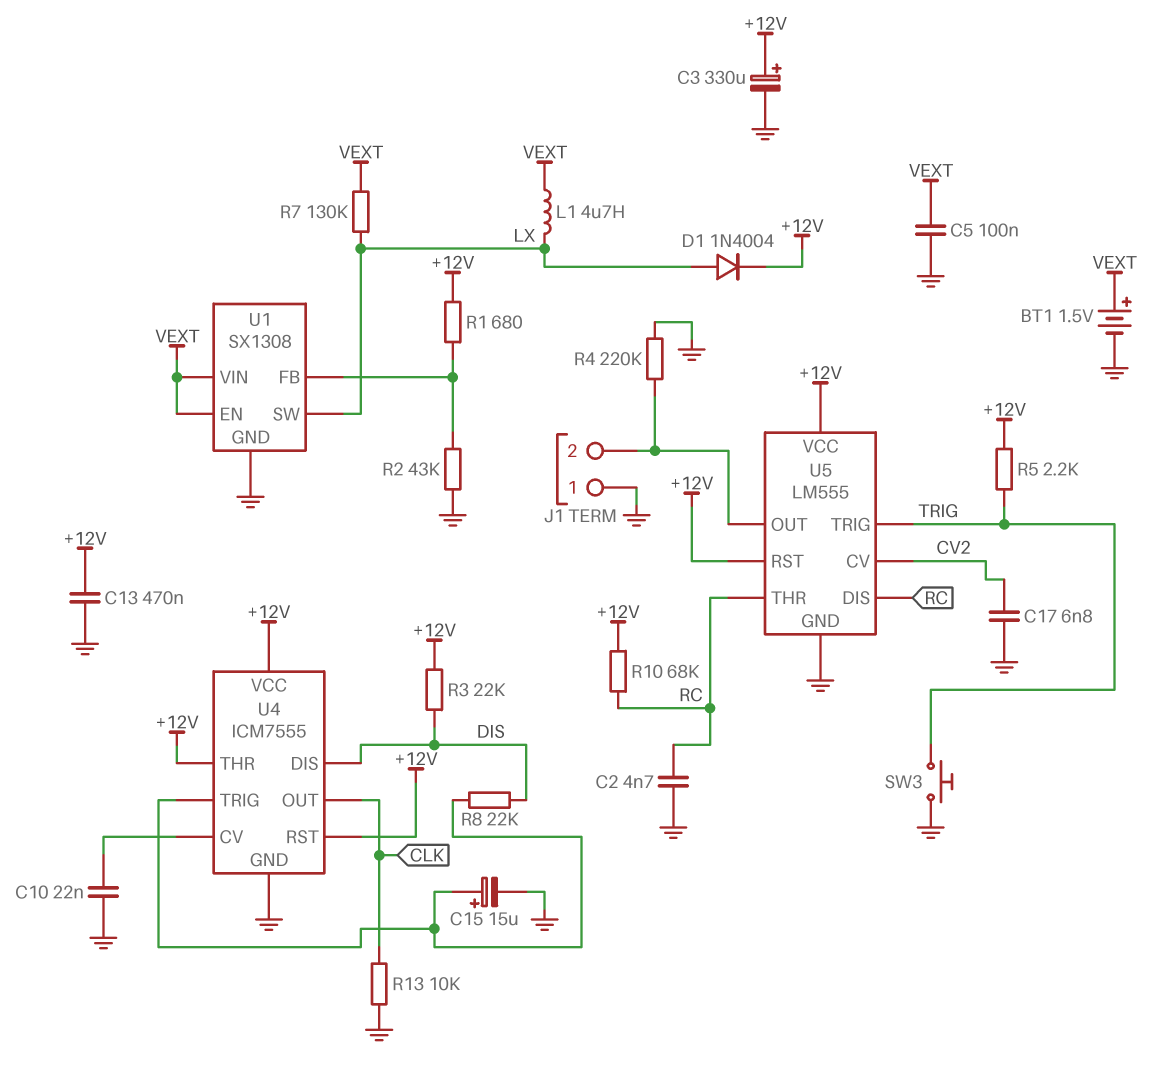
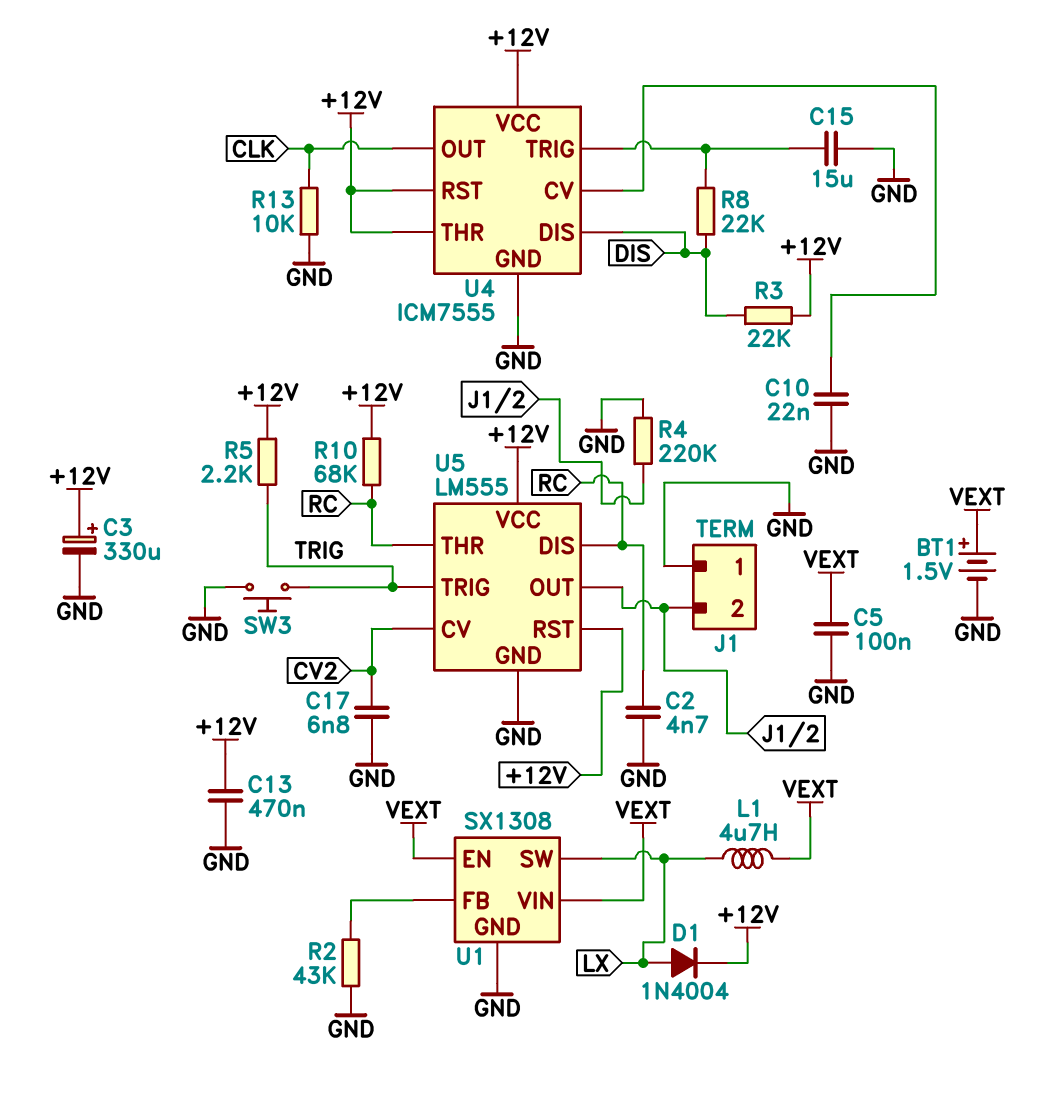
C15: 15uF (plus U4/TRIG, minus GND) -> 15uF (GND, U4/TRIG)
R1: 680 (+12V, U1/FB) -> none
R7: 130k (LX, VEXT) -> none

